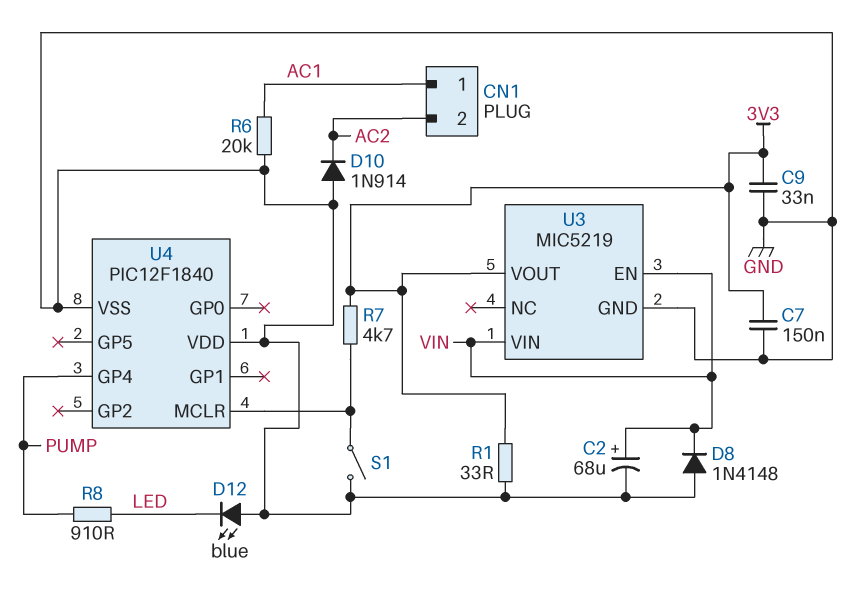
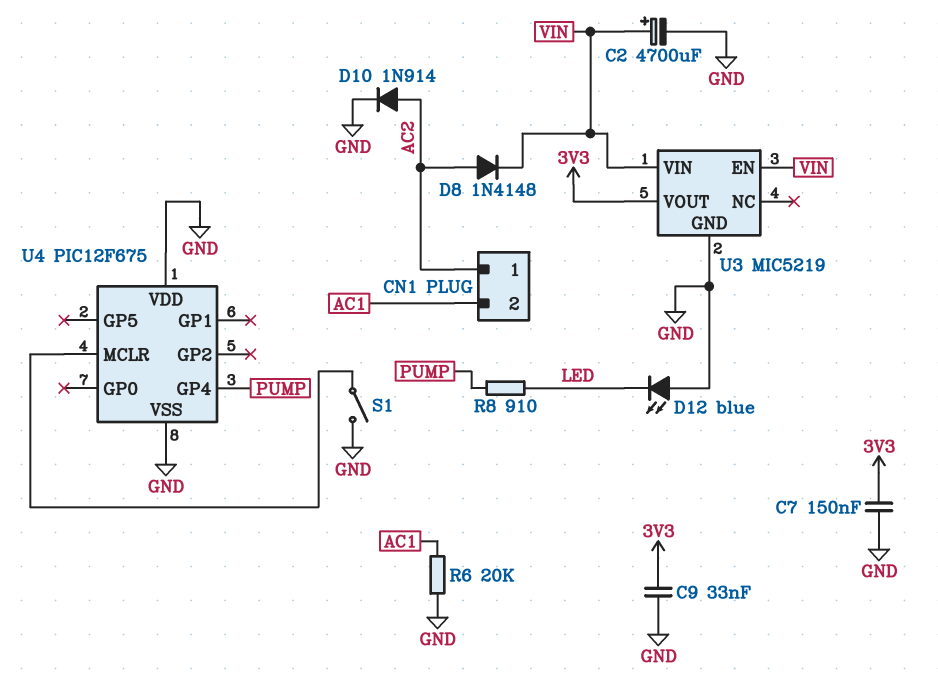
C2: 68uF (plus VIN, minus GND) -> 4700uF (plus VIN, minus GND)
CN1 pin 1: AC1 -> AC2
CN1 pin 2: AC2 -> AC1
D8: diode 1N4148 (A GND, K VIN) -> diode 1N4148 (A AC2, K VIN)
D10: diode 1N914 (A GND, K AC2) -> diode 1N914 (A AC2, K GND)
R1: 33 (3V3, GND) -> none
R7: 4.7k (3V3, U4/MCLR) -> none
U4: PIC12F1840 -> PIC12F675

